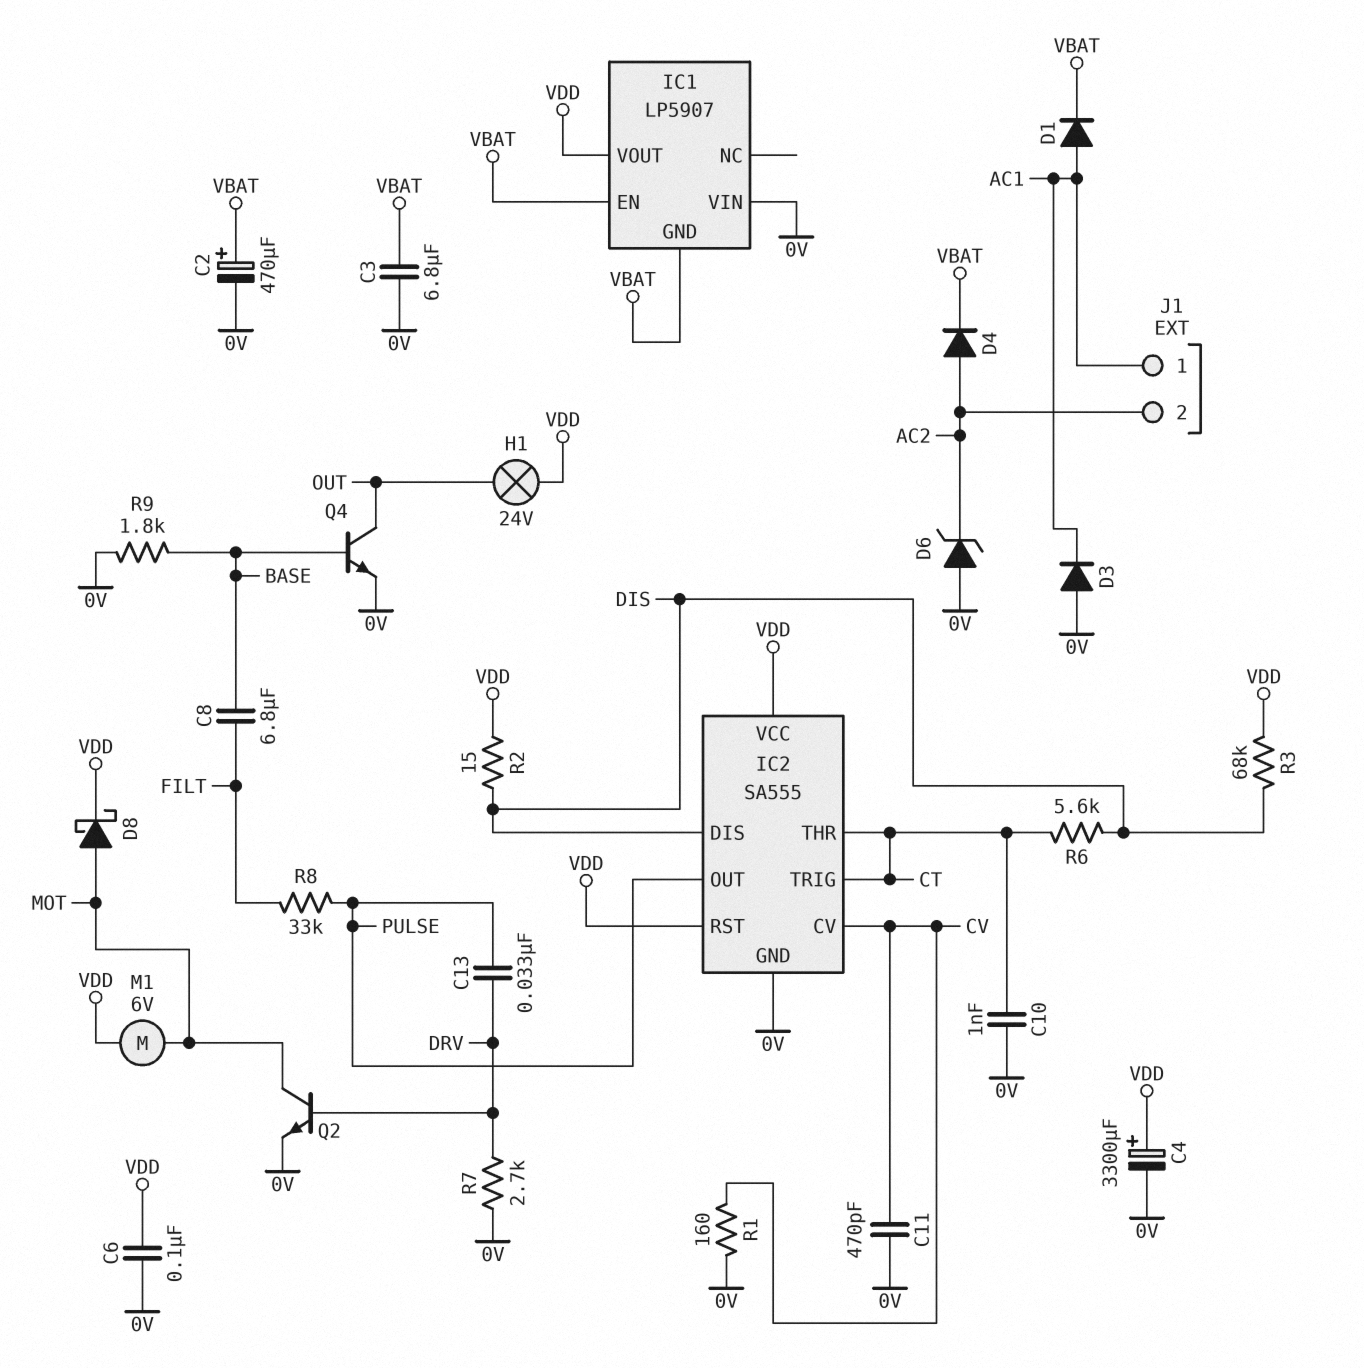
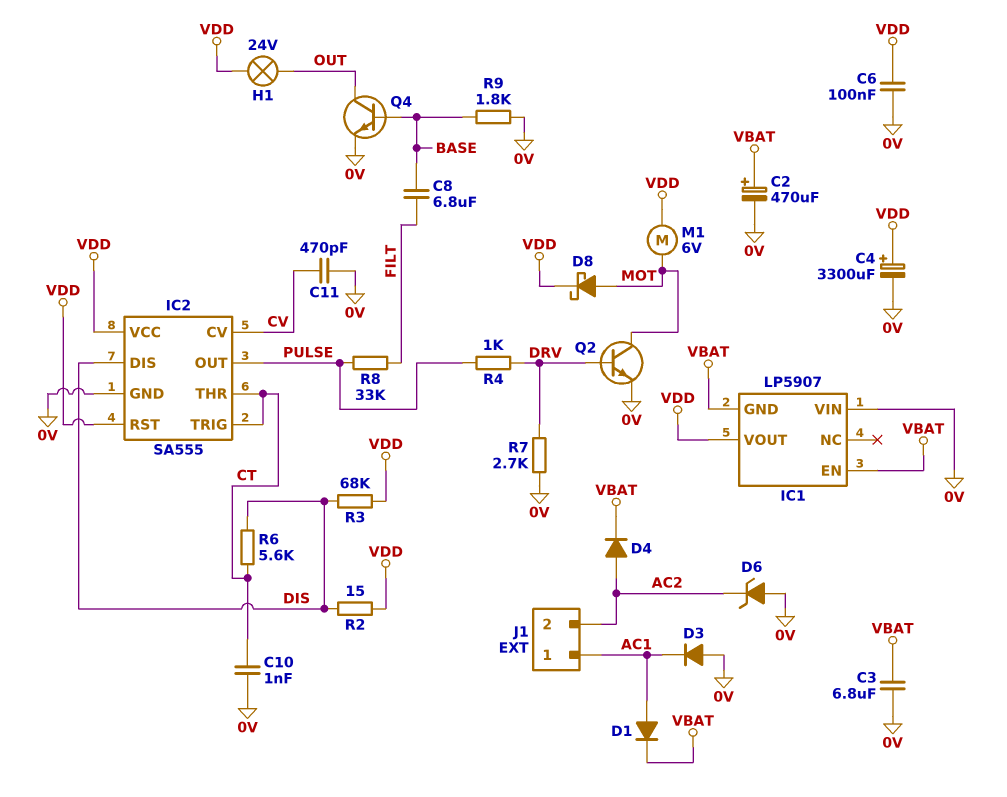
C13: 33nF (DRV, PULSE) -> none
R1: 160 (0V, CV) -> none
R4: none -> 1k (DRV, PULSE)

